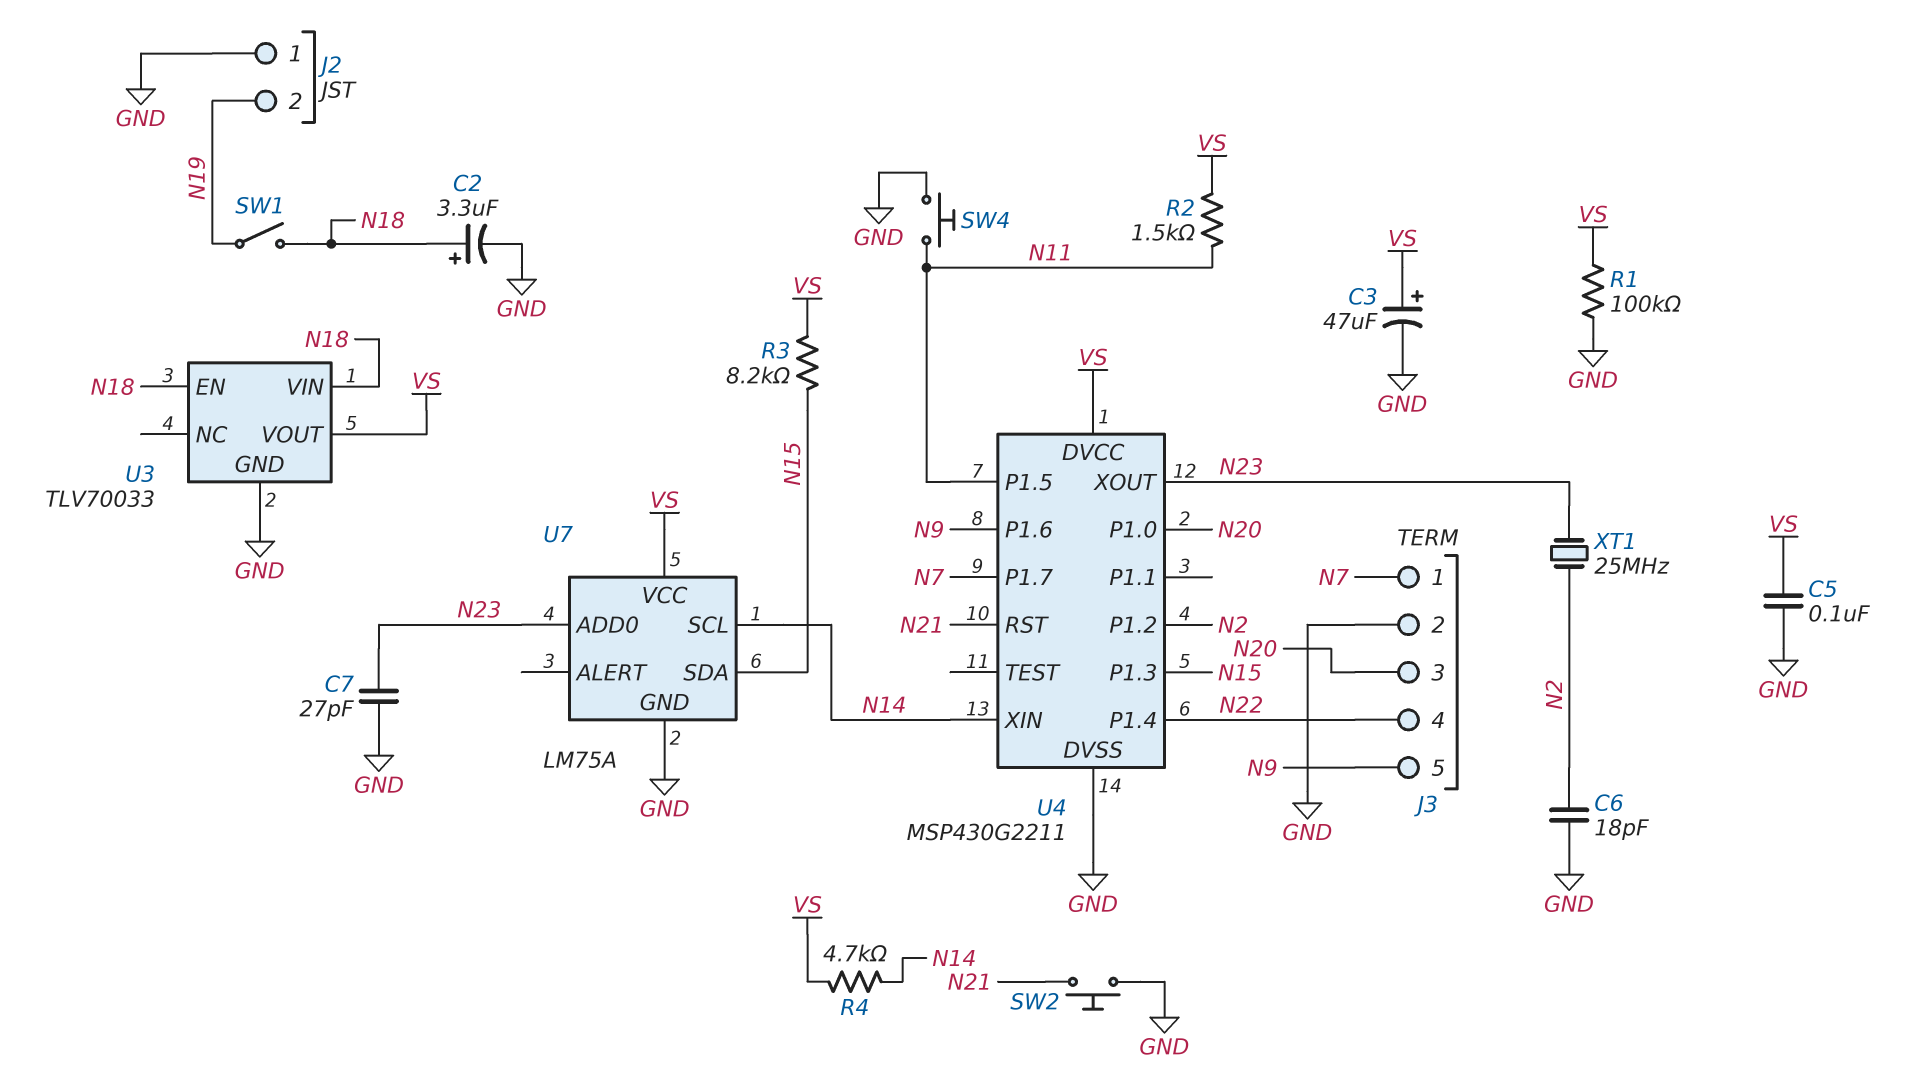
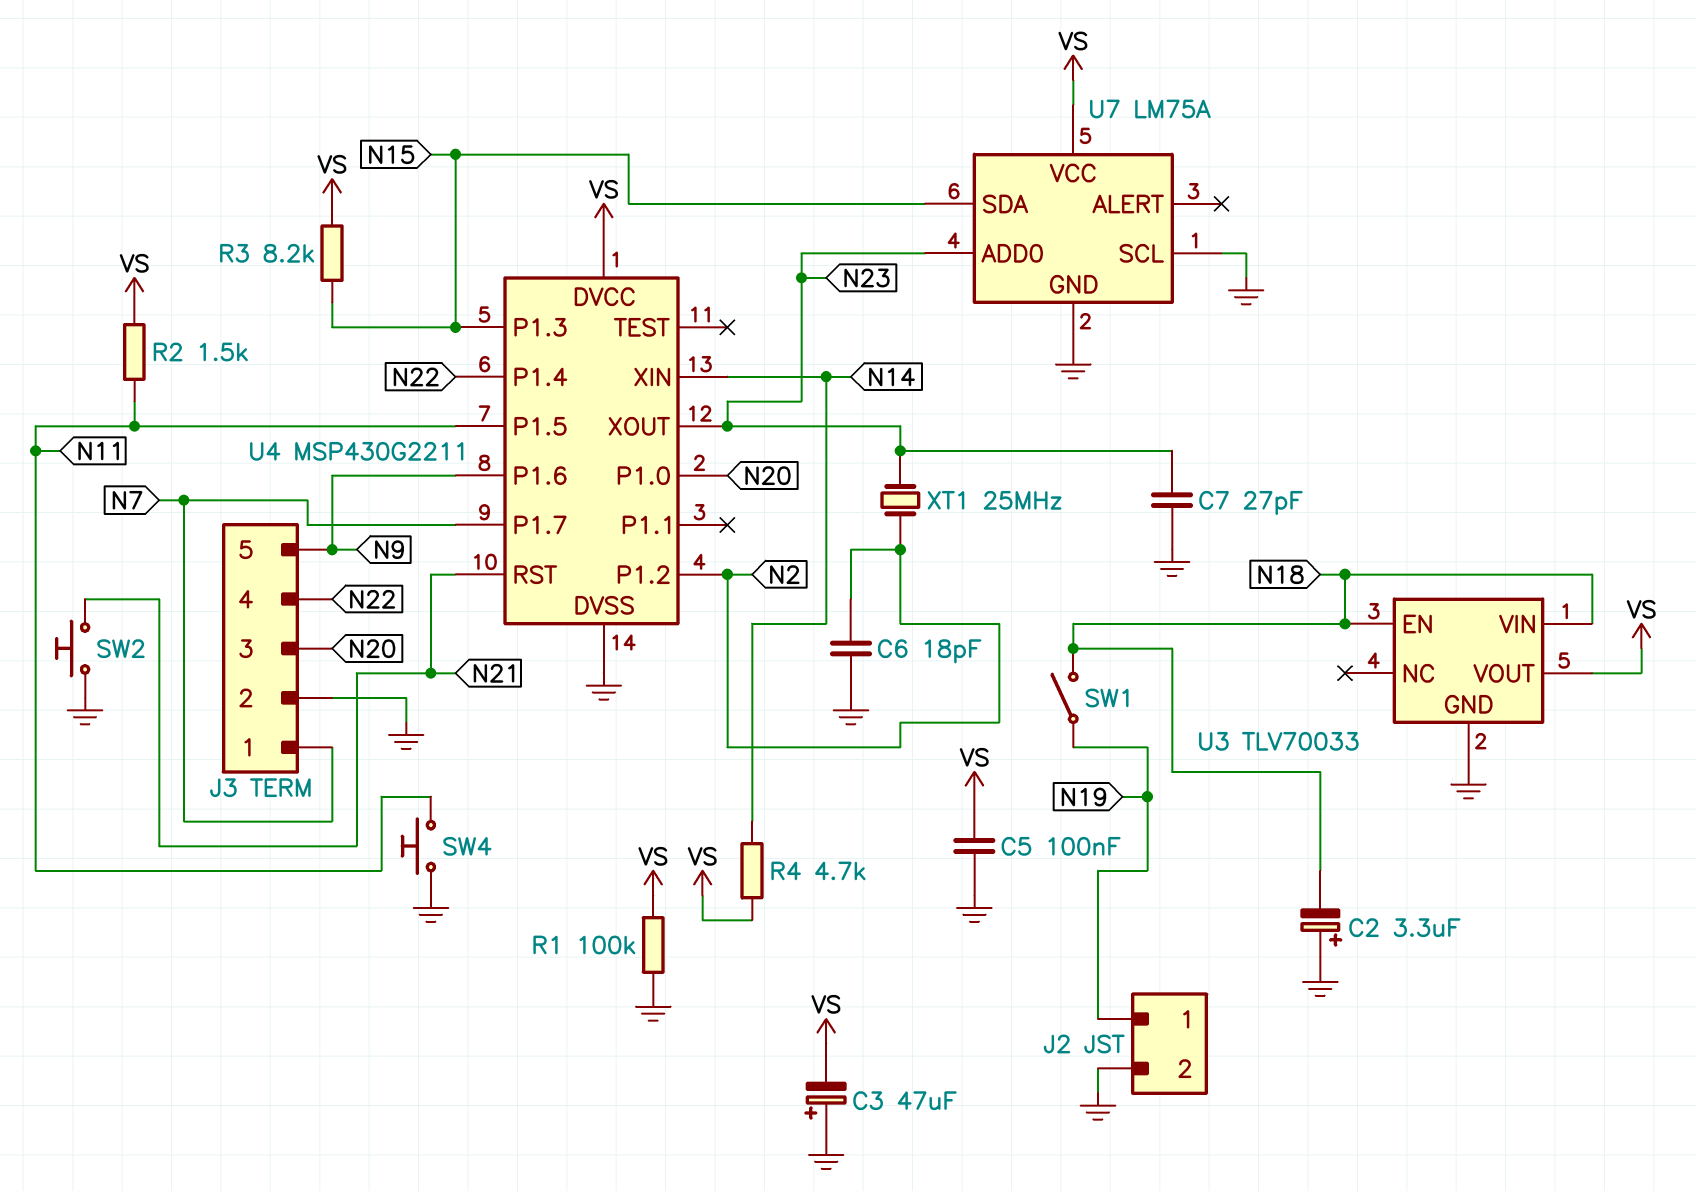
C2: 3.3uF (plus N18, minus GND) -> 3.3uF (plus GND, minus N18)
C3: 47uF (plus VS, minus GND) -> 47uF (plus GND, minus VS)
J2 pin 1: GND -> N19
J2 pin 2: N19 -> GND
U7 pin SCL: N14 -> GND

